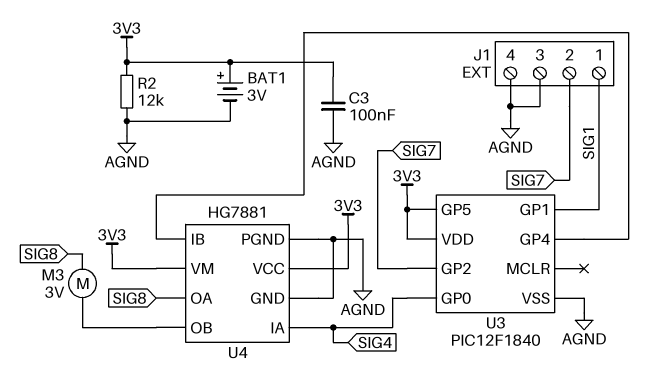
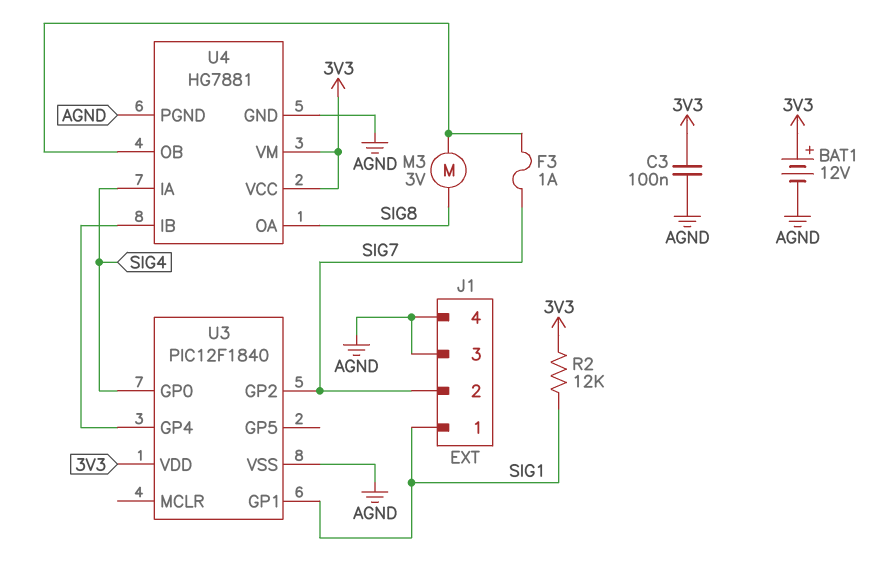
BAT1: 3V (plus 3V3, minus AGND) -> 12V (plus 3V3, minus AGND)
F3: none -> 1A (SIG7, U4/OB)
R2: 12k (3V3, AGND) -> 12k (3V3, SIG1)
U3 pin GP5: 3V3 -> none

